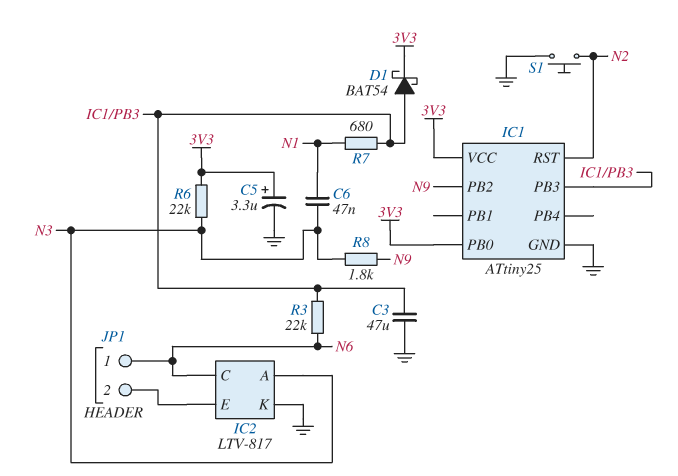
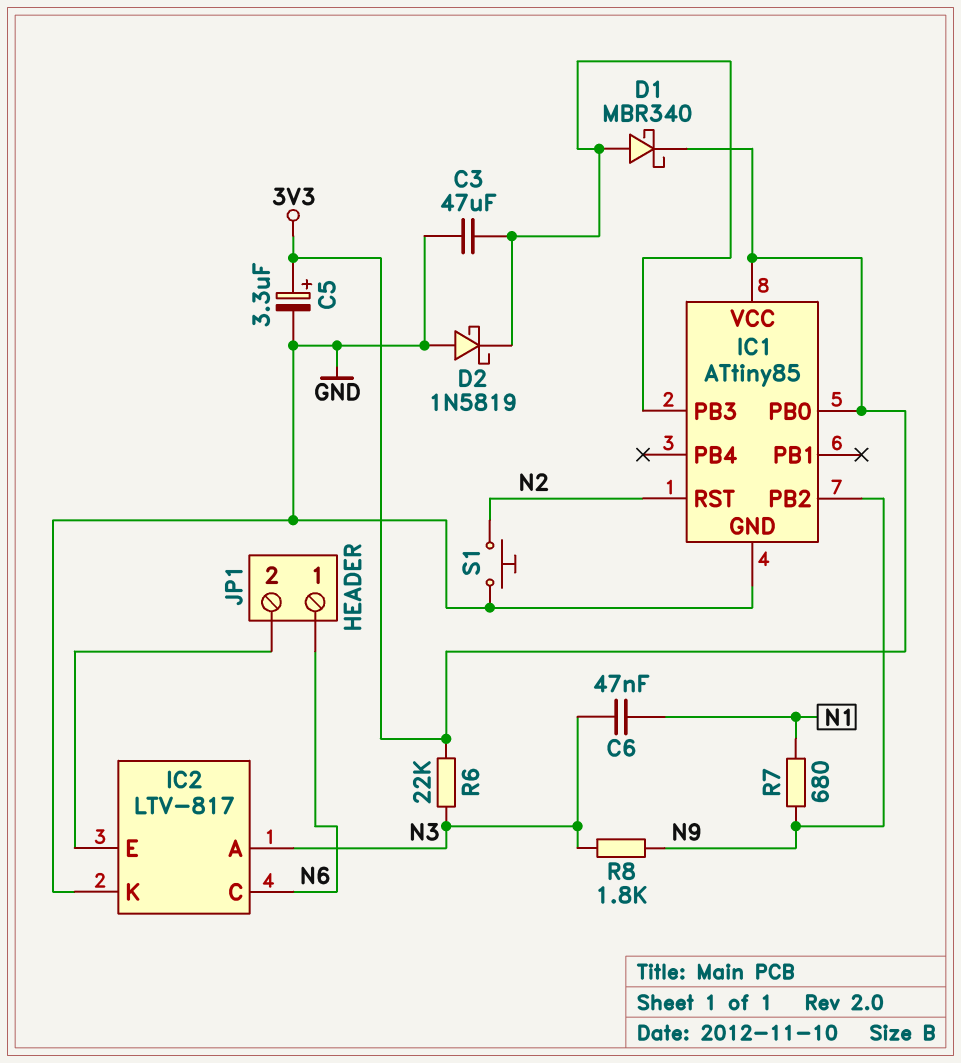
D1: schottky BAT54 (A IC1/PB3, K 3V3) -> schottky MBR340 (A IC1/PB3, K 3V3)
D2: none -> schottky 1N5819 (A GND, K IC1/PB3)
IC1: ATtiny25 -> ATtiny85
R3: 22k (IC1/PB3, N6) -> none
R7: 680 (IC1/PB3, N1) -> 680 (N1, N9)

